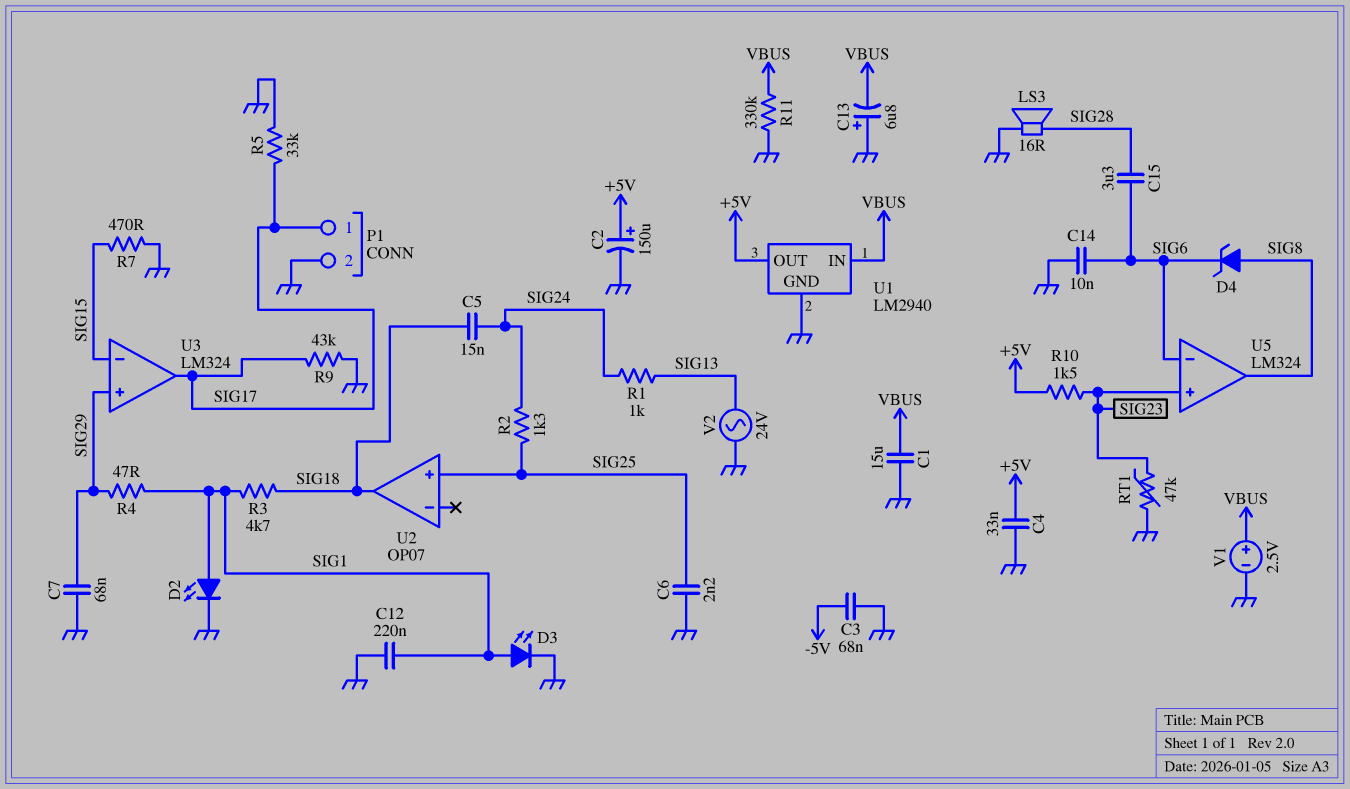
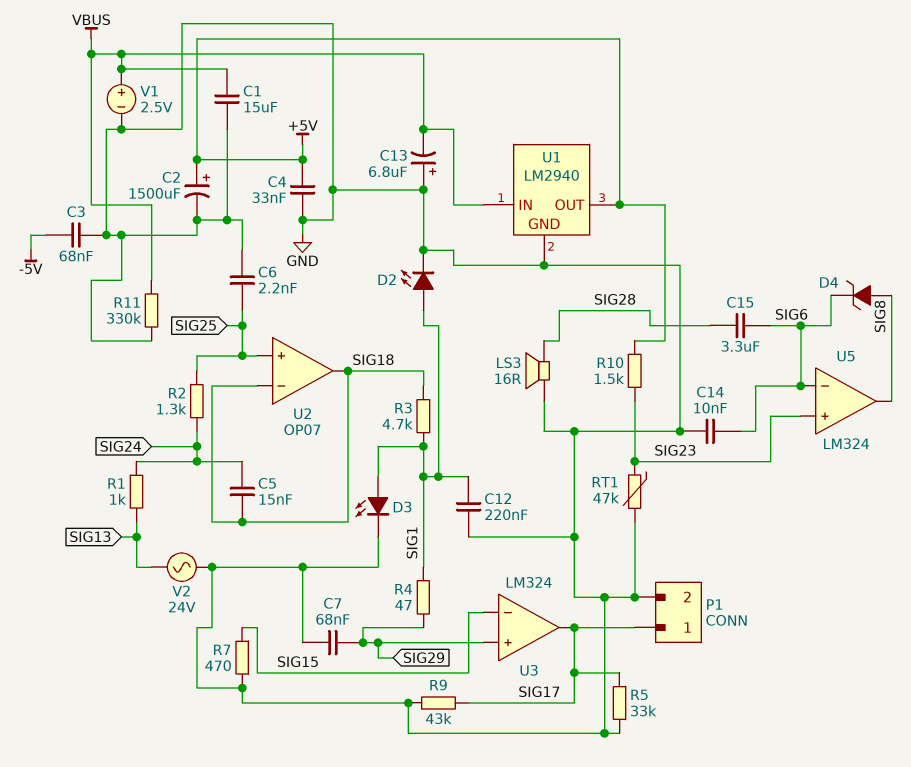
C2: 150uF (plus +5V, minus GND) -> 1500uF (plus +5V, minus GND)
U2 pin in-: none -> SIG18

